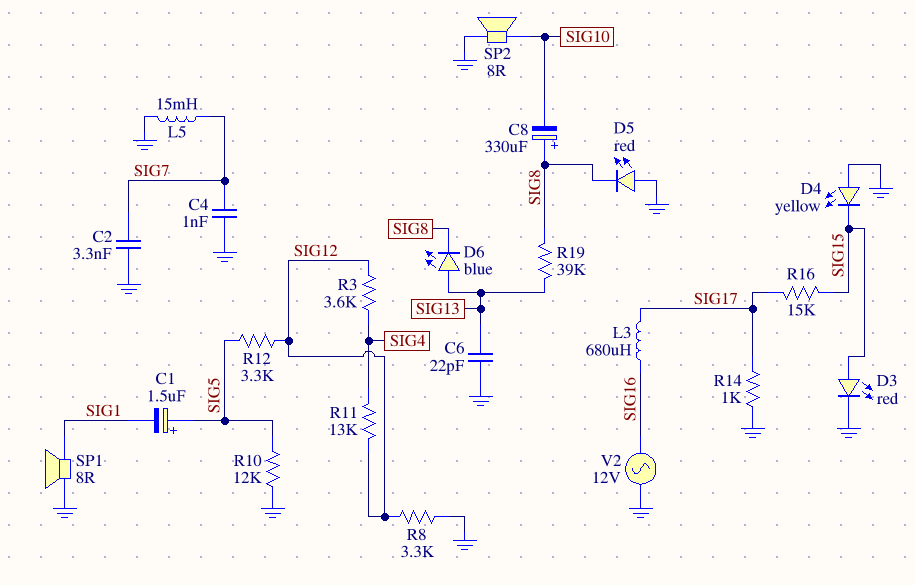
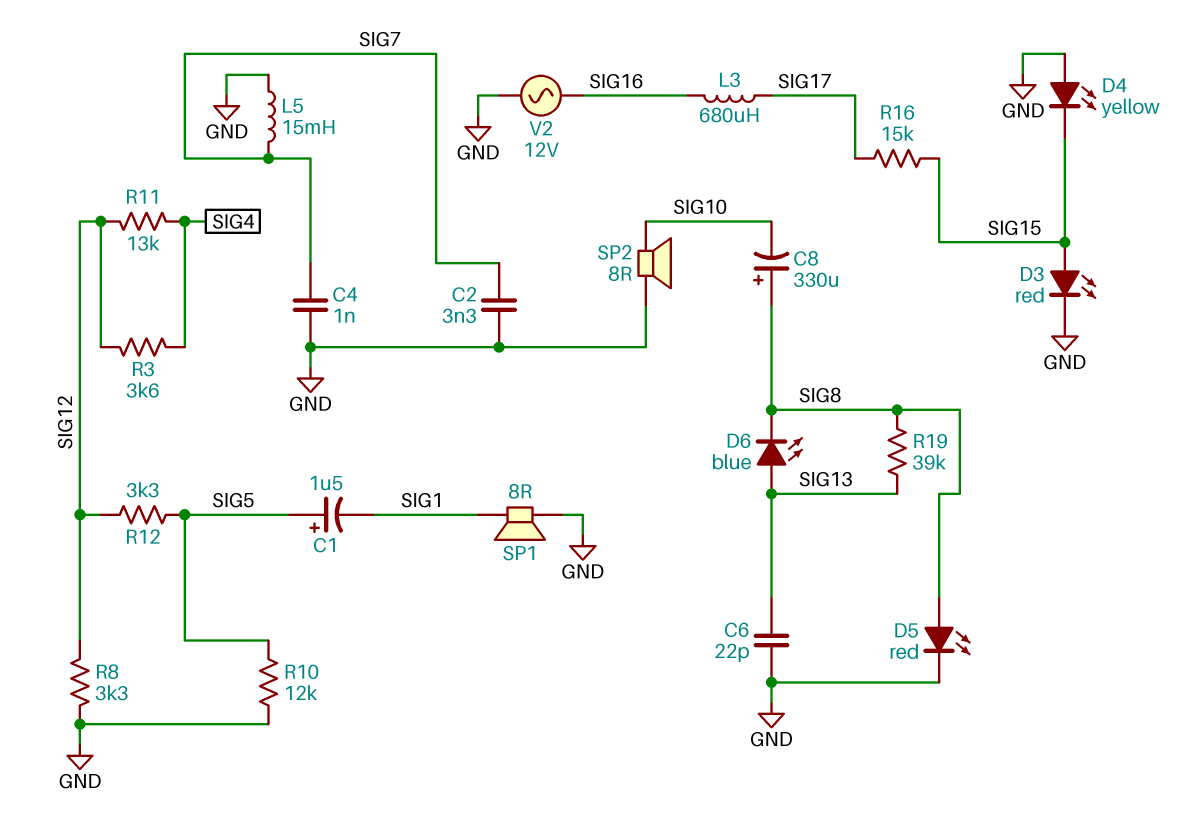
D5: LED red (A GND, K SIG8) -> LED red (A SIG8, K GND)
R14: 1k (GND, SIG17) -> none

